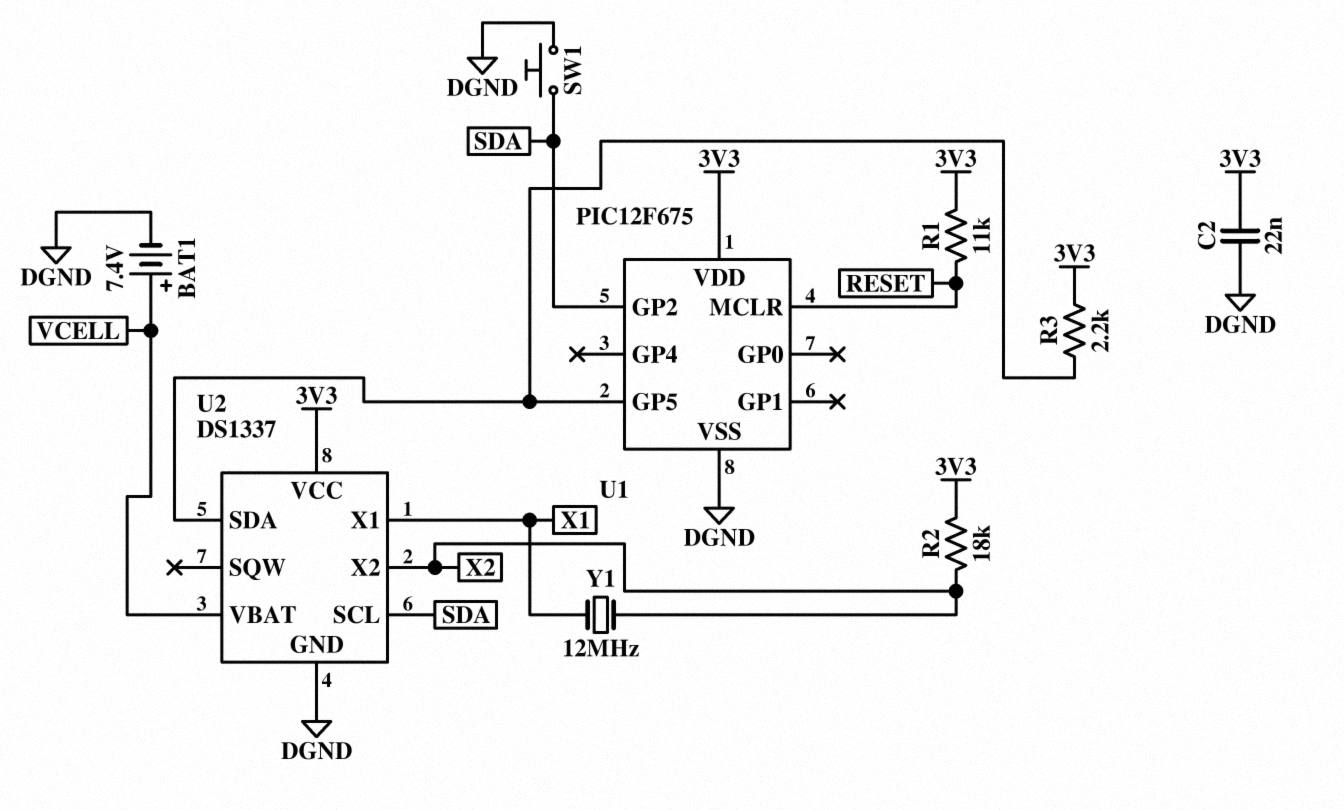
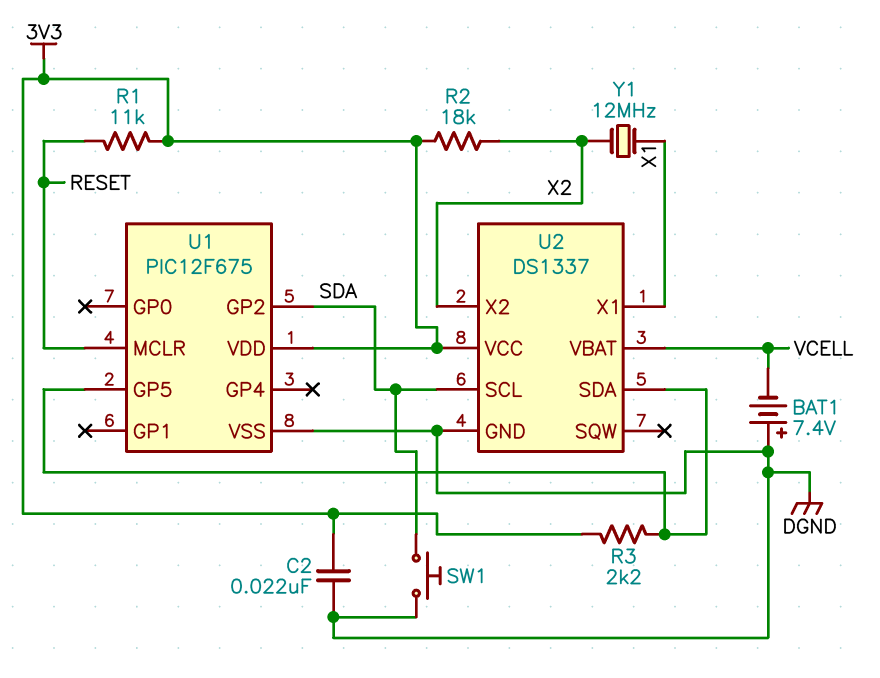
BAT1: 7.4V (plus VCELL, minus DGND) -> 7.4V (plus DGND, minus VCELL)

